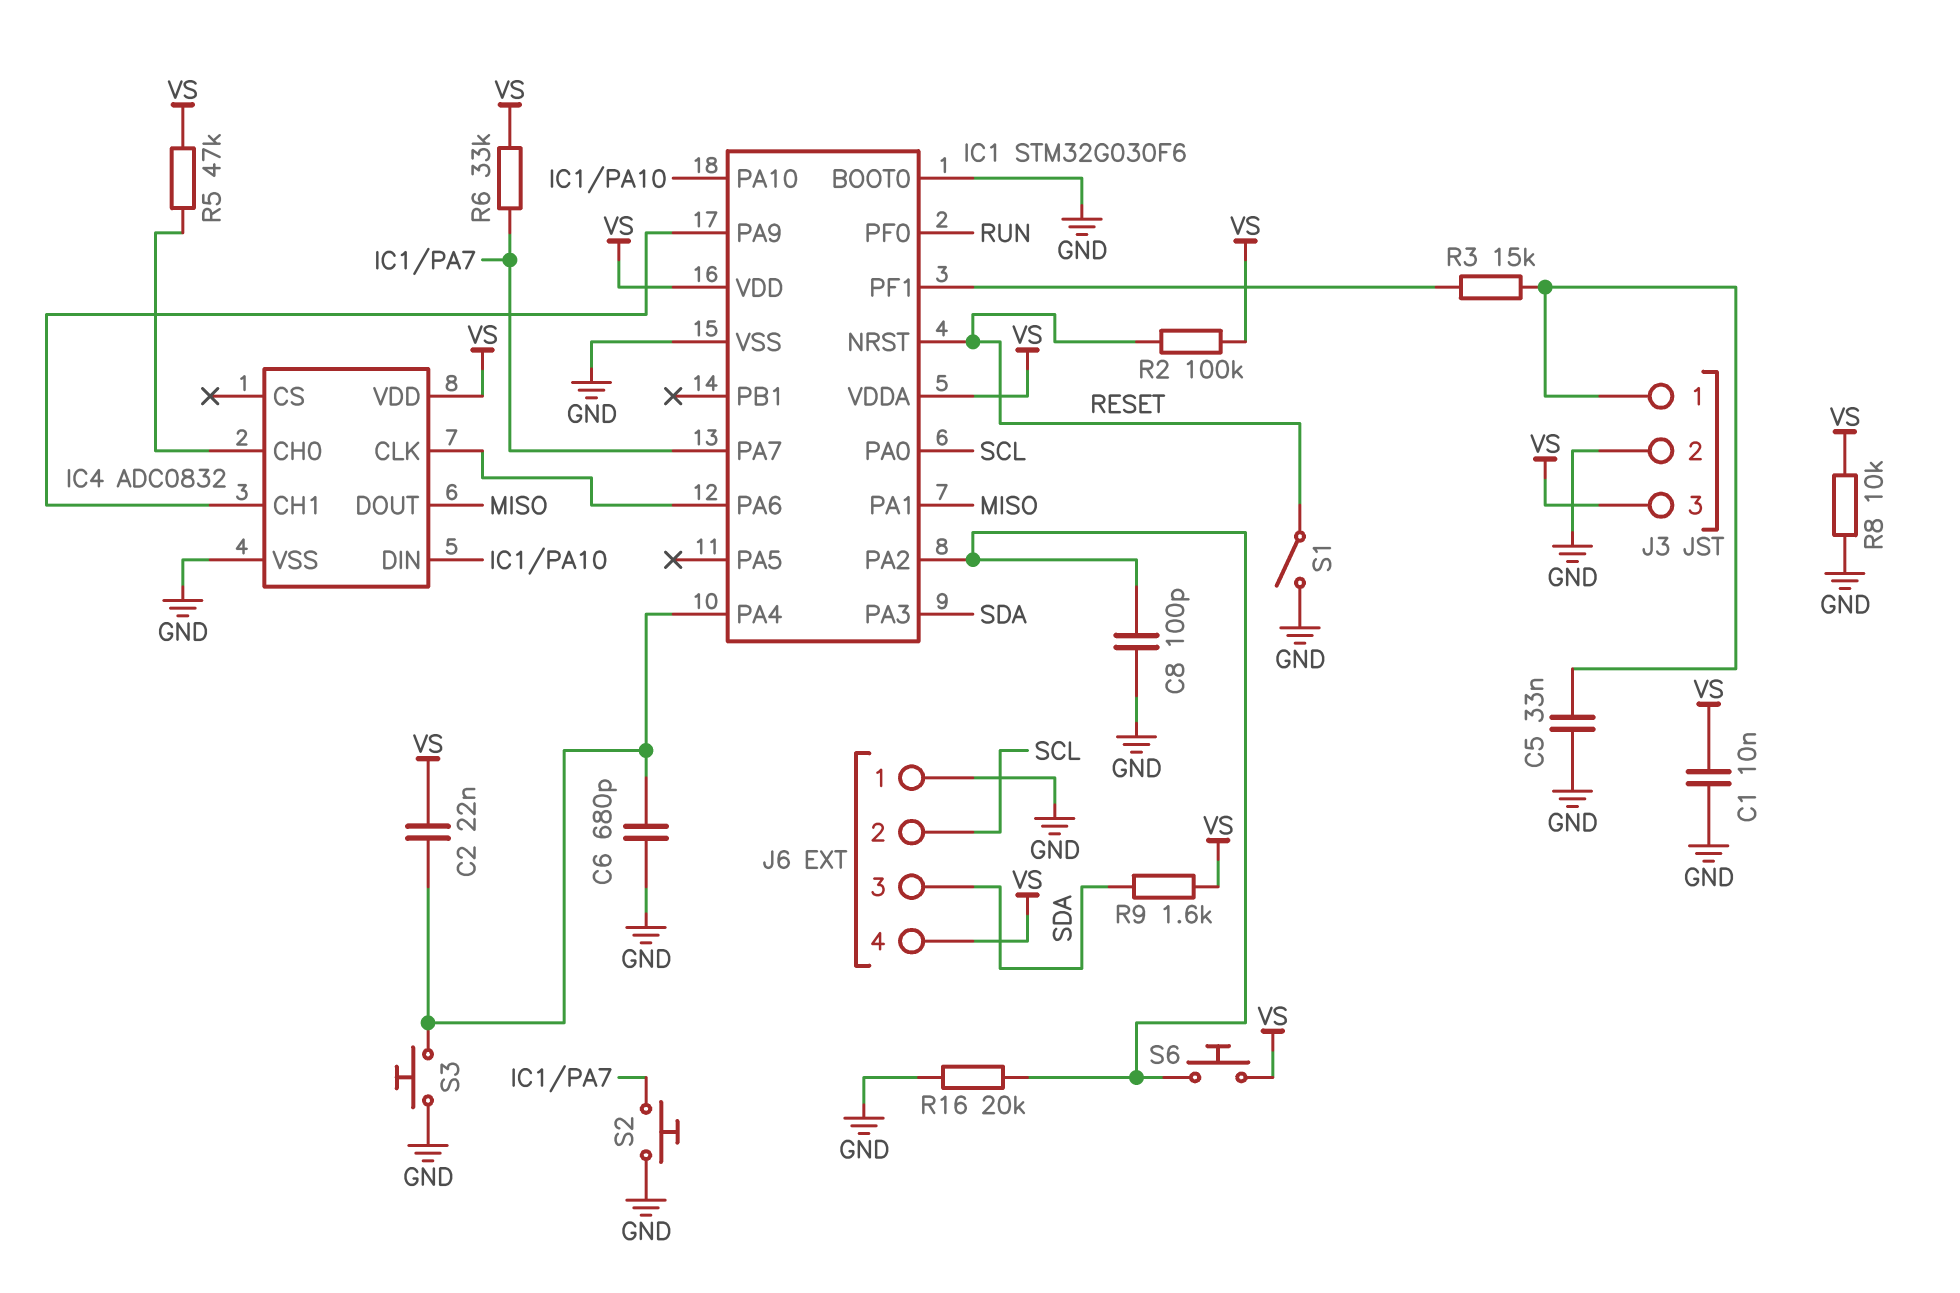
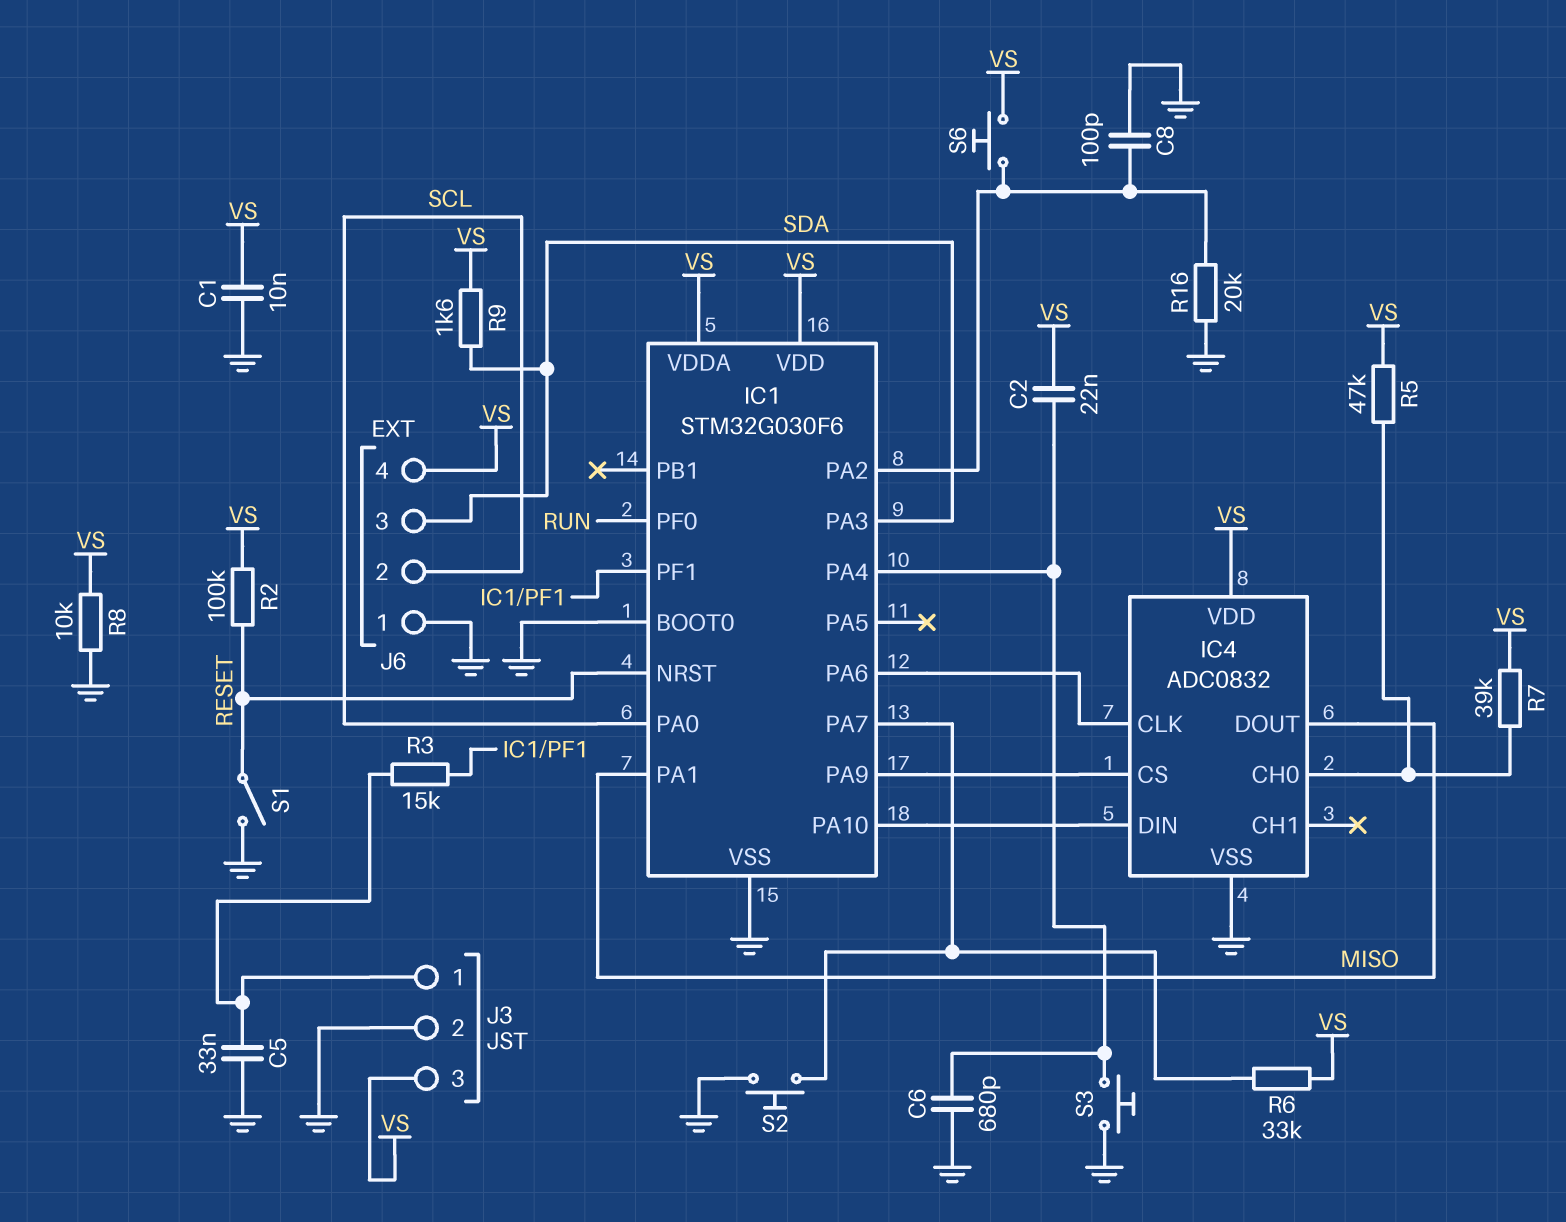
IC4 pin CH1: IC1/PA9 -> none
IC4 pin CS: none -> IC1/PA9
R7: none -> 39k (IC4/CH0, VS)

